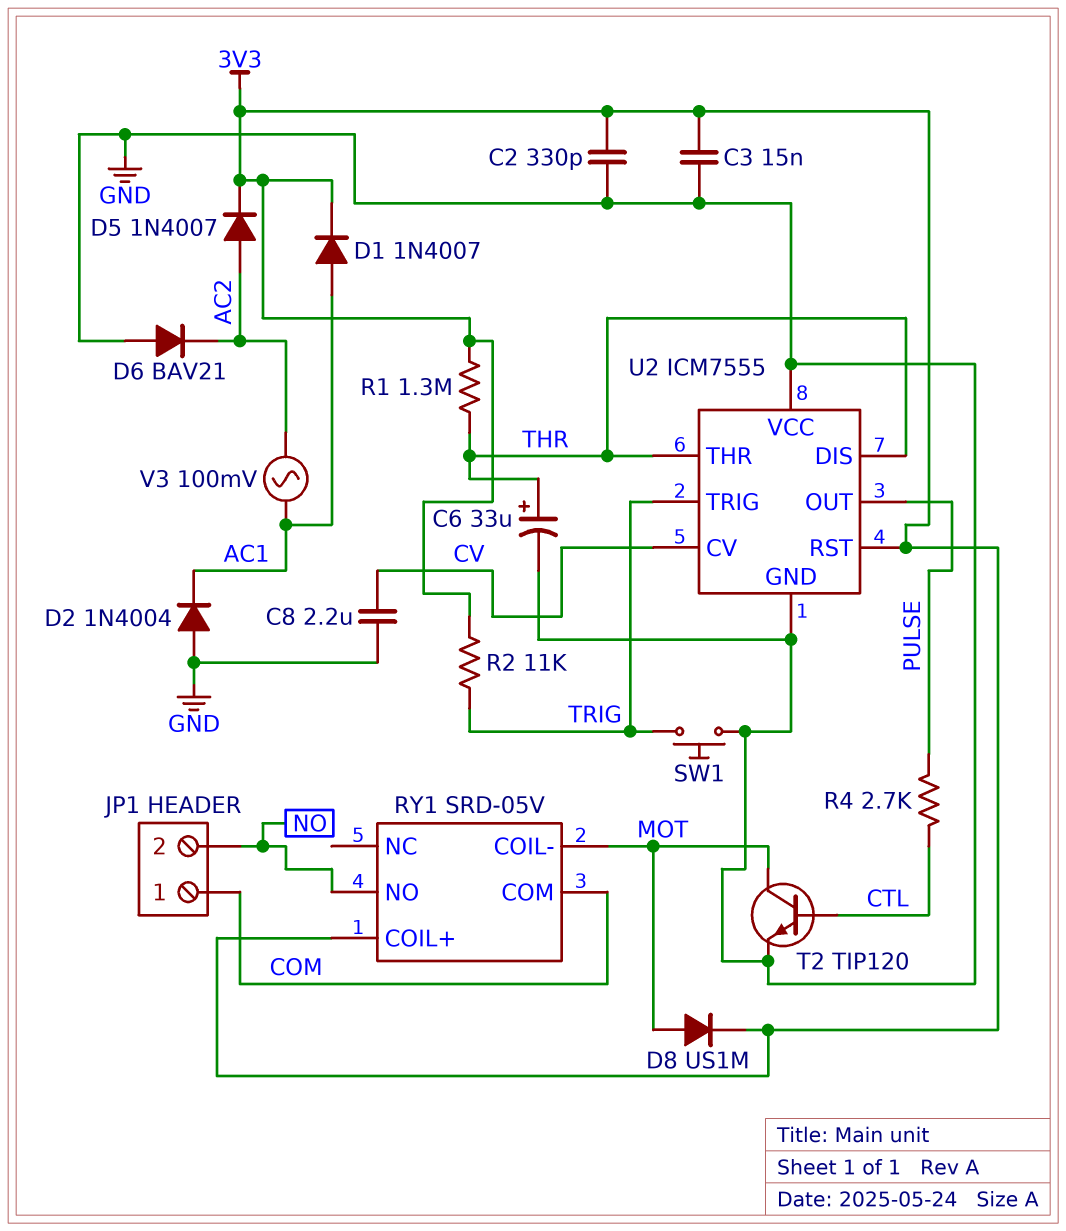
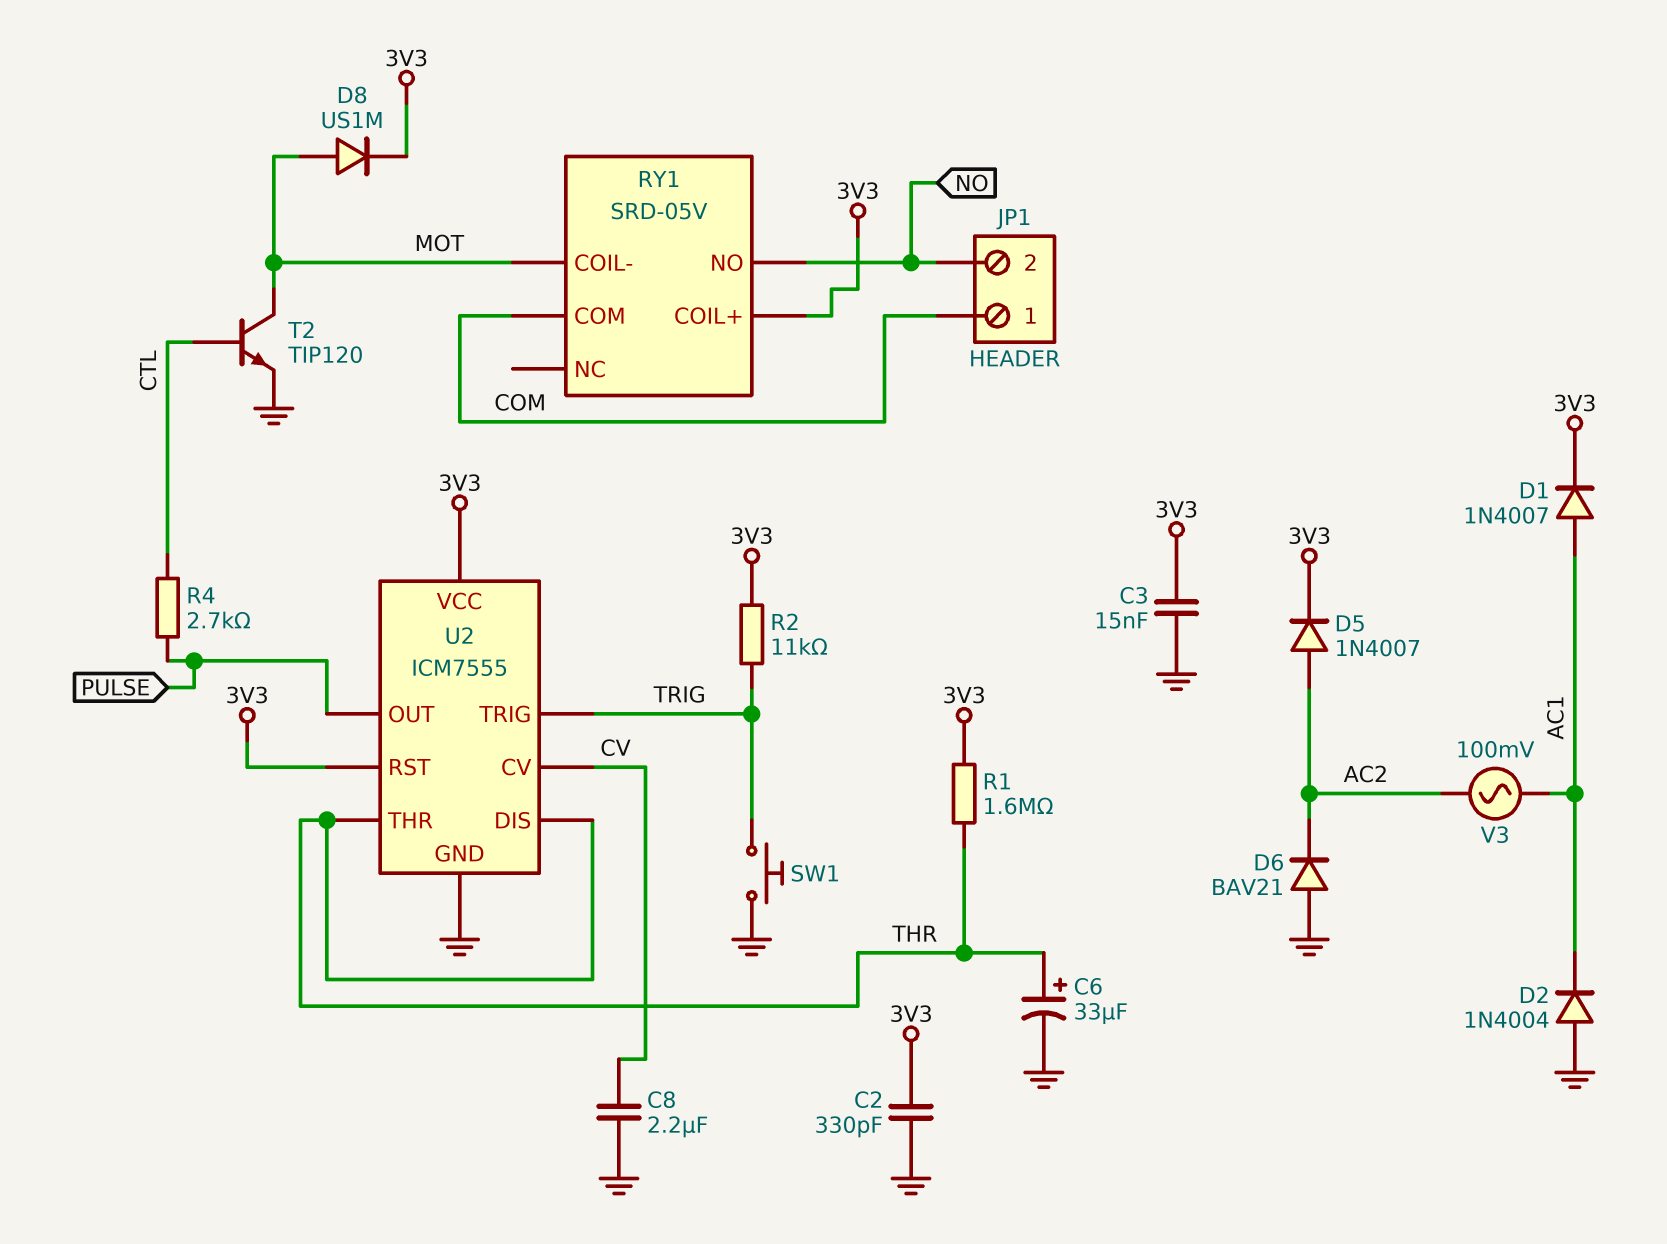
R1: 1.3M (3V3, THR) -> 1.6M (3V3, THR)
U2 pin VCC: GND -> 3V3

